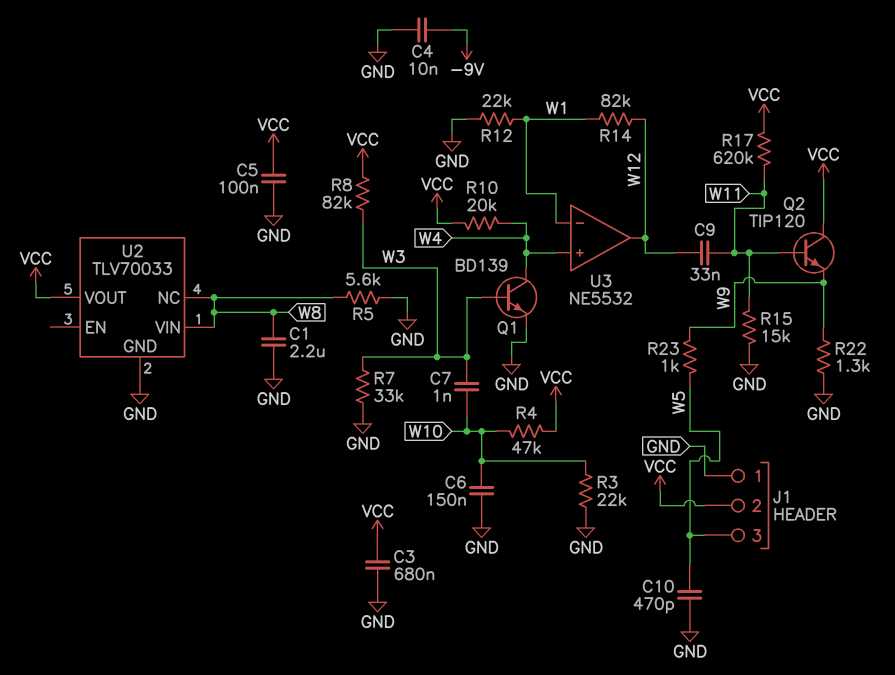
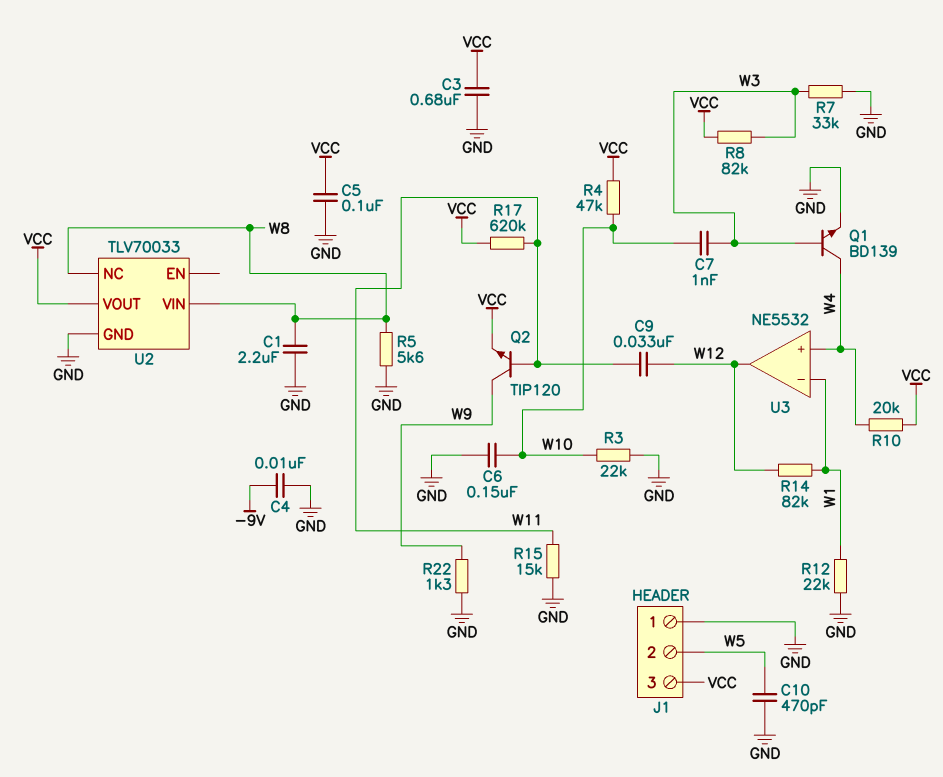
J1 pin 2: VCC -> W5
J1 pin 3: W5 -> VCC
Q2: NPN TIP120 (B W11, C VCC, E W9) -> NPN TIP120 (B W11, C W9, E VCC)
R23: 1k (W5, W9) -> none

